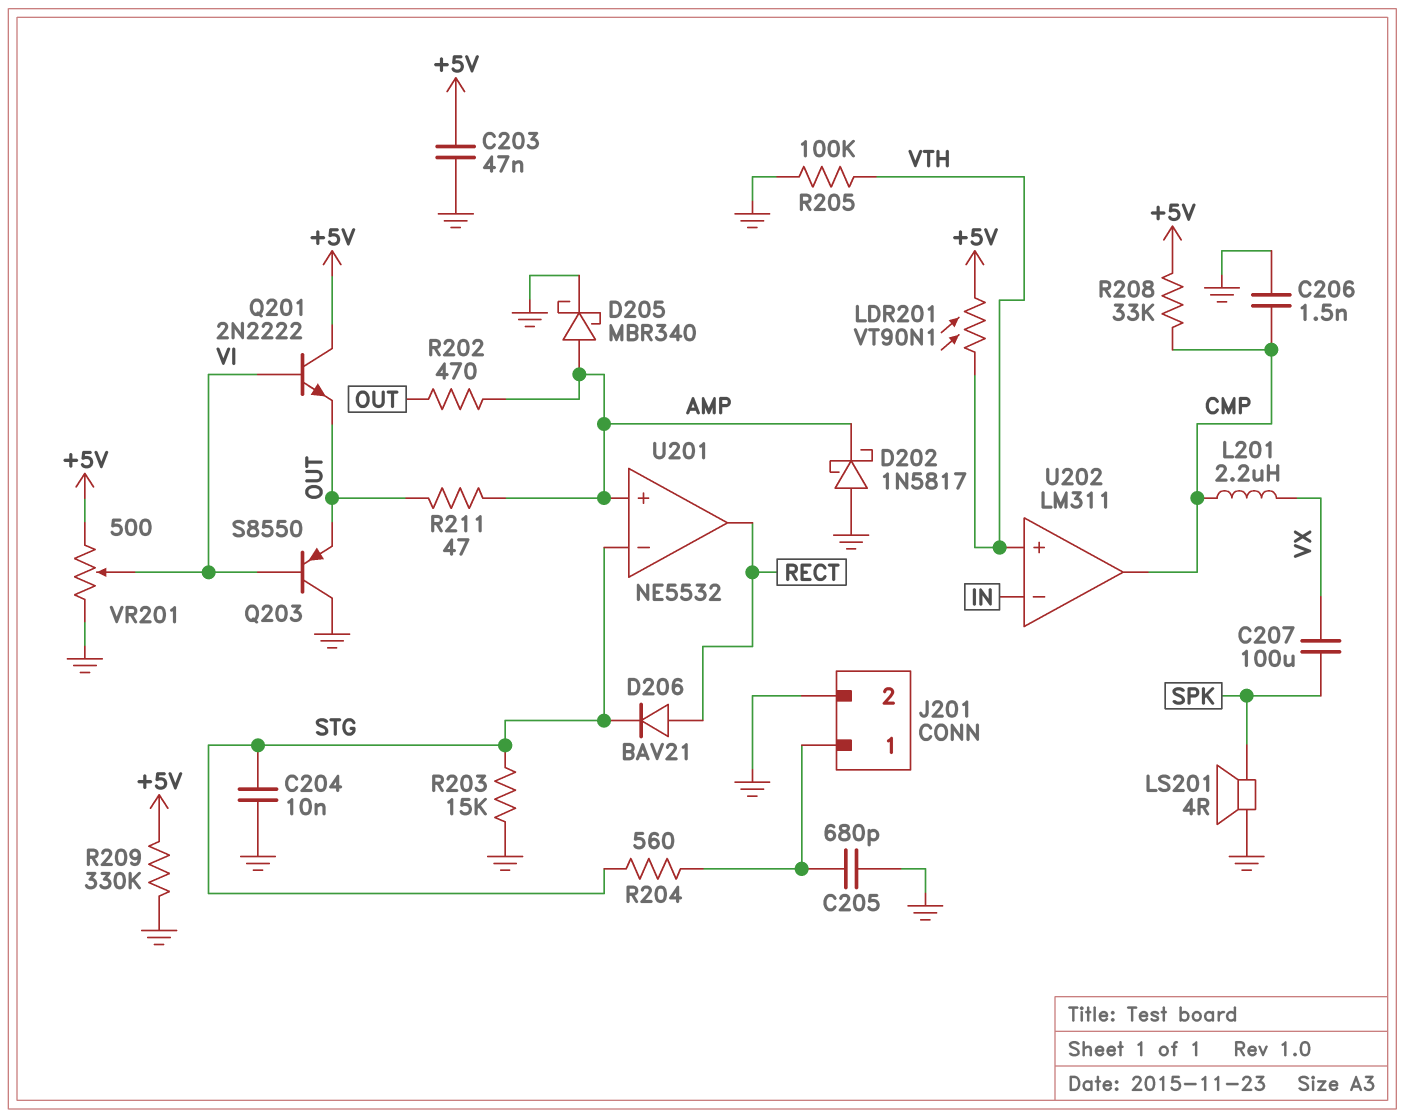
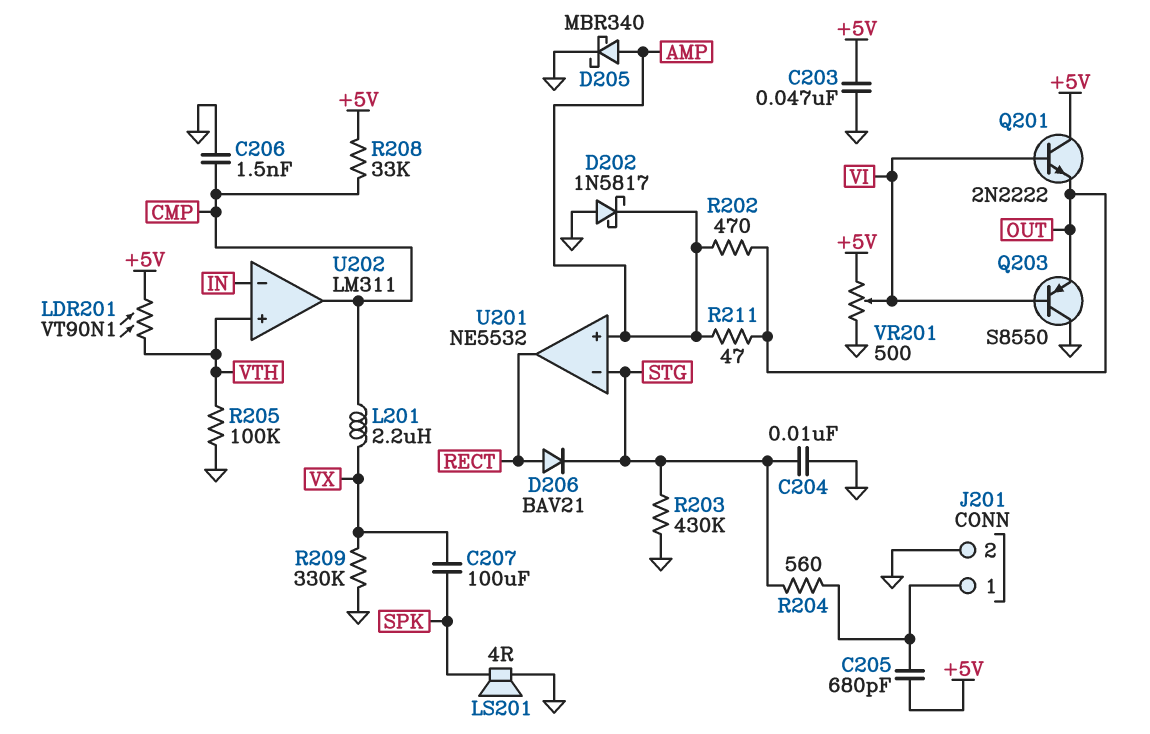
C205: 680pF (GND, J201/1) -> 680pF (+5V, J201/1)
R203: 15k (GND, STG) -> 430k (GND, STG)
R209: 330k (+5V, GND) -> 330k (GND, VX)

